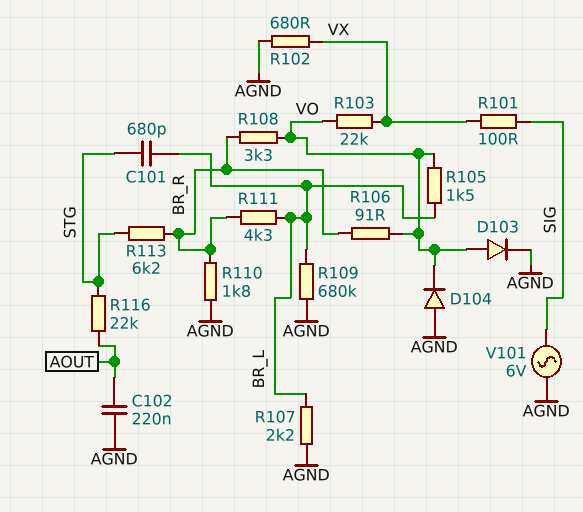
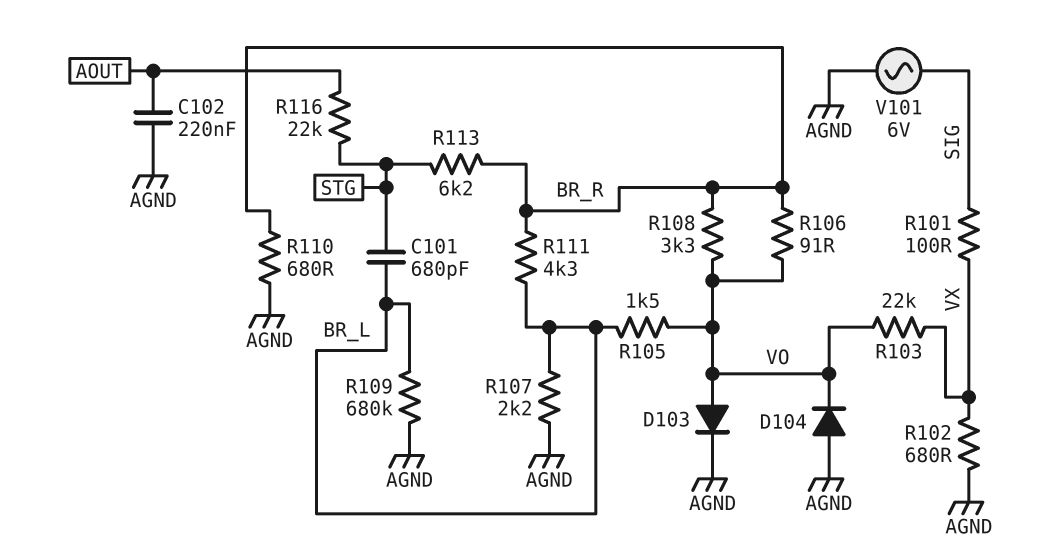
R110: 1.8k (AGND, BR_R) -> 680 (AGND, BR_R)

